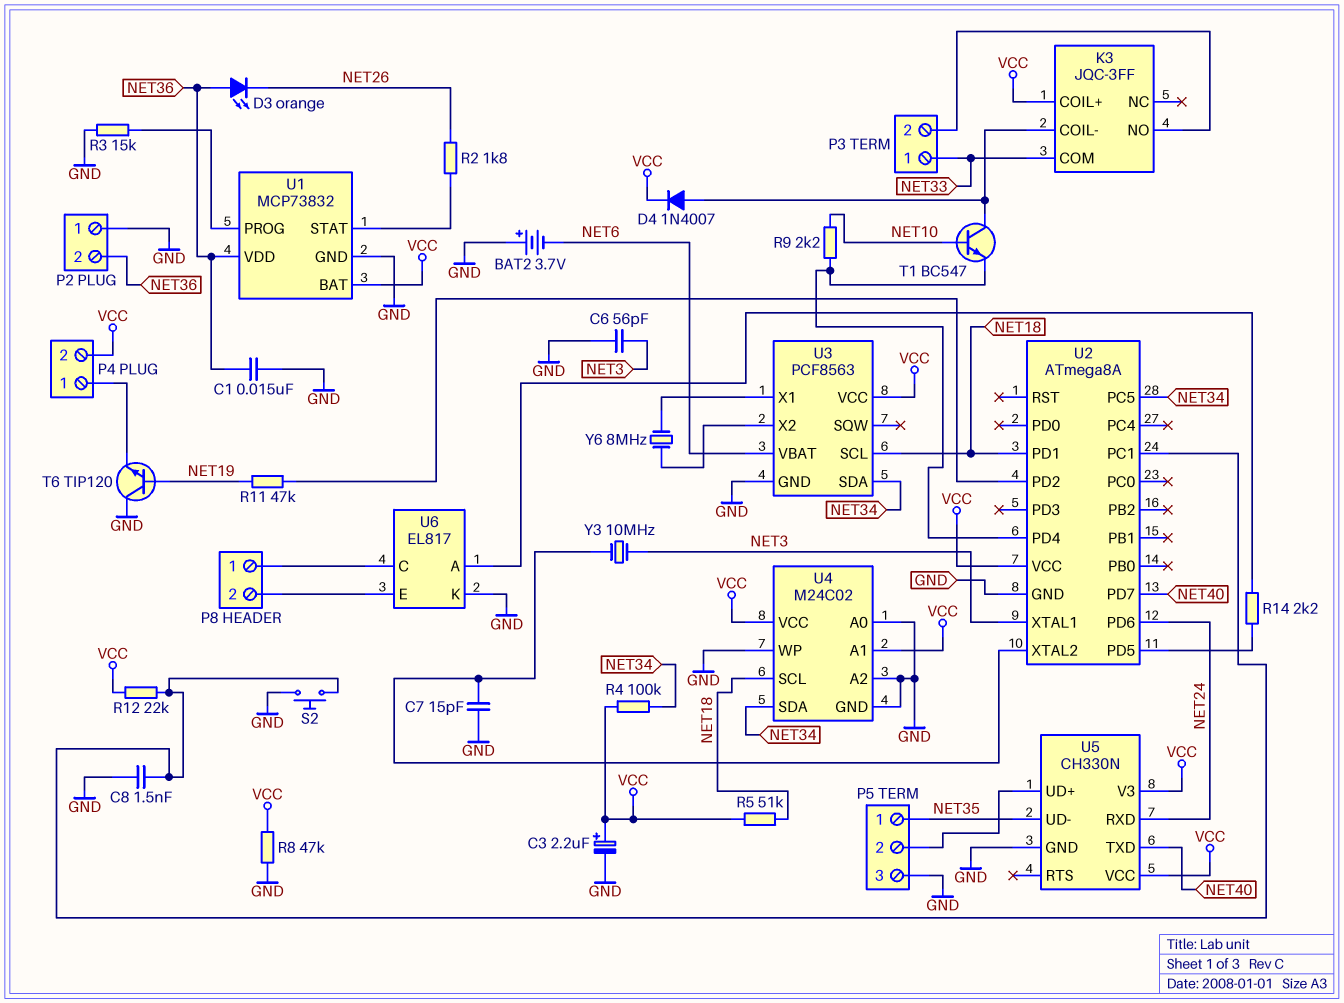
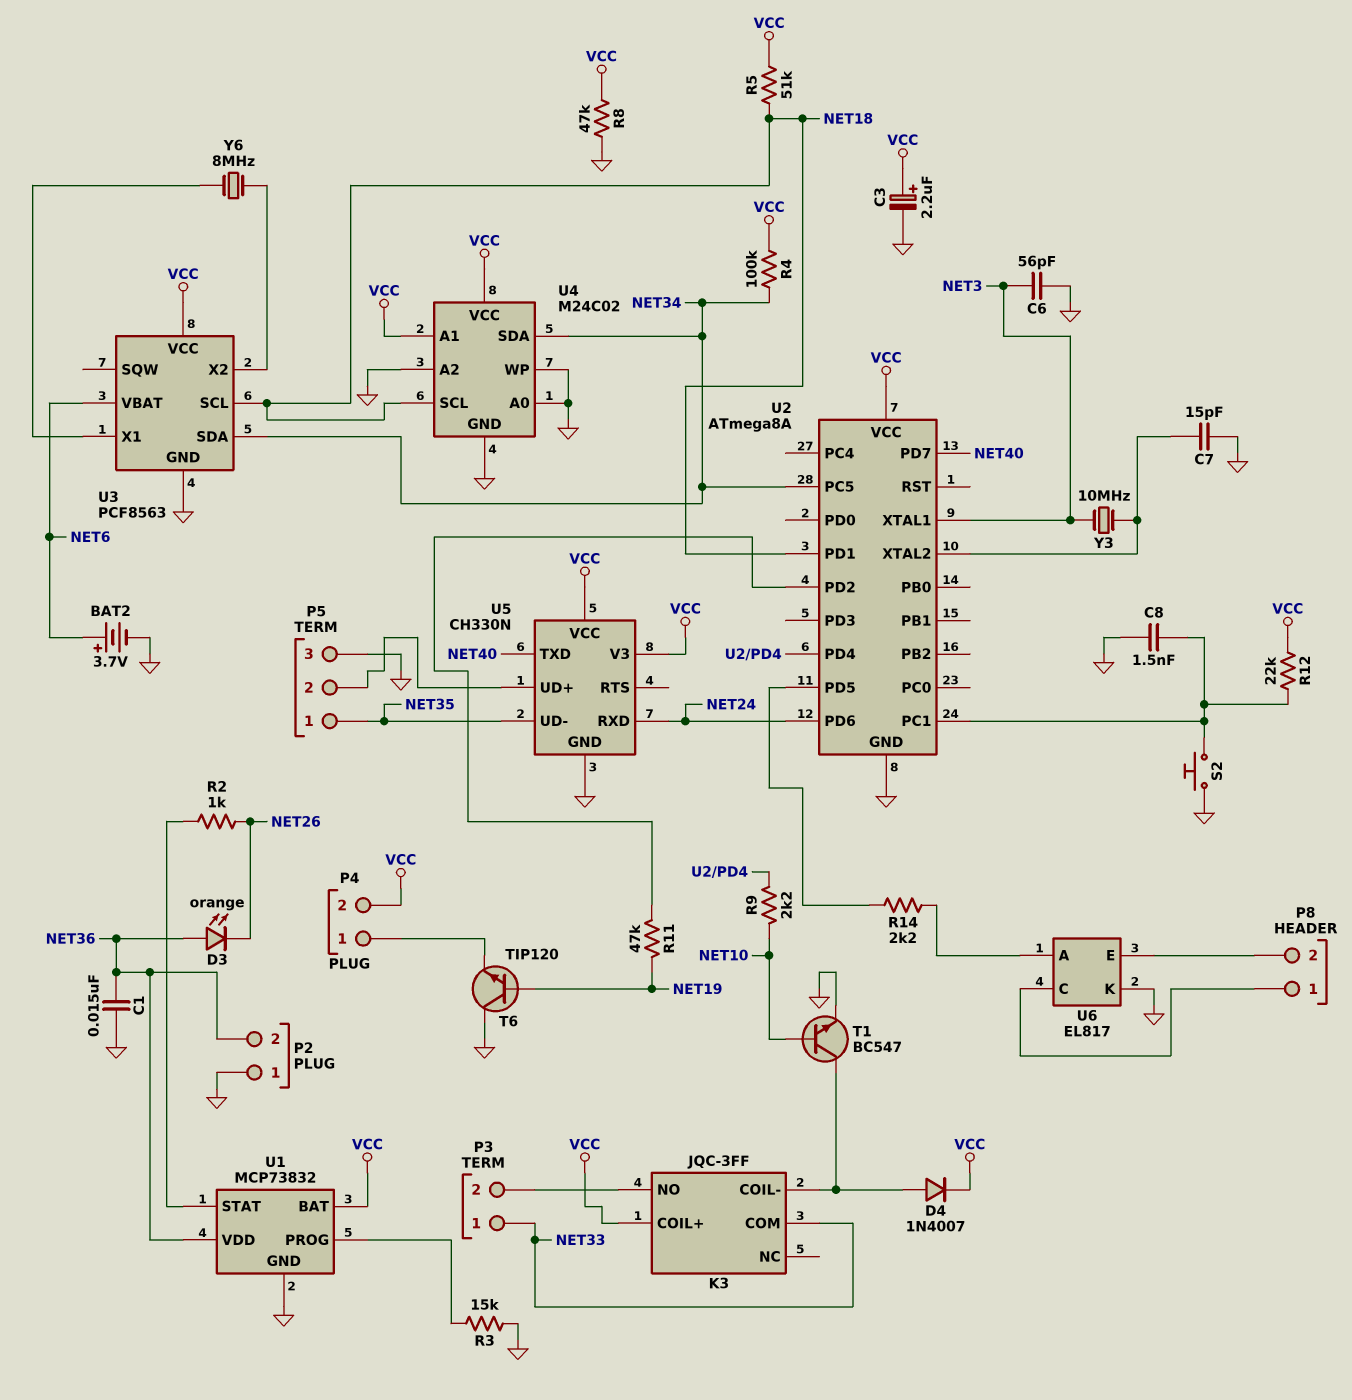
BAT2: 3.7V (plus GND, minus NET6) -> 3.7V (plus NET6, minus GND)
R2: 1.8k (NET26, U1/STAT) -> 1k (NET26, U1/STAT)
T1: NPN BC547 (B NET10, C K3/COIL-, E U2/PD4) -> NPN BC547 (B NET10, C K3/COIL-, E GND)

